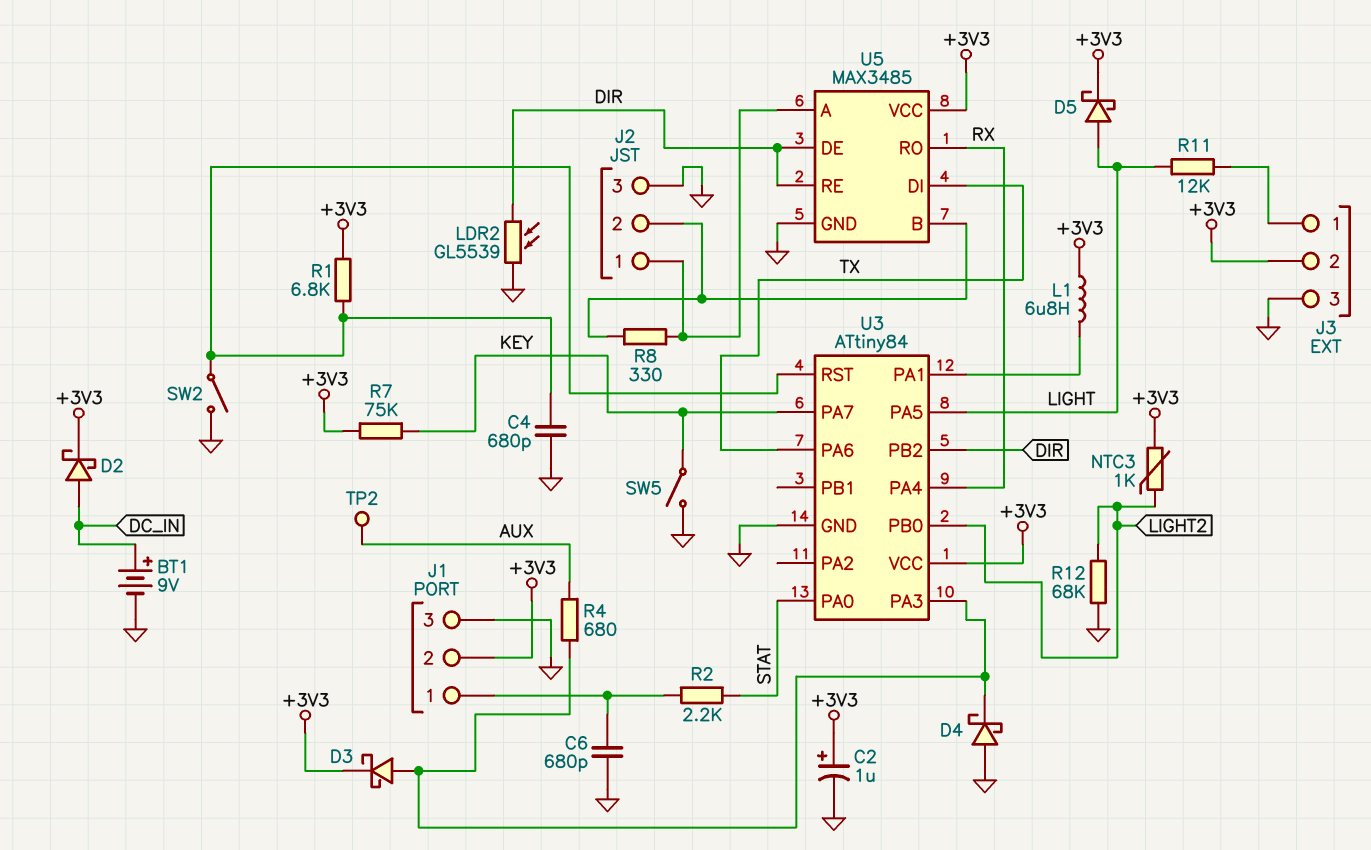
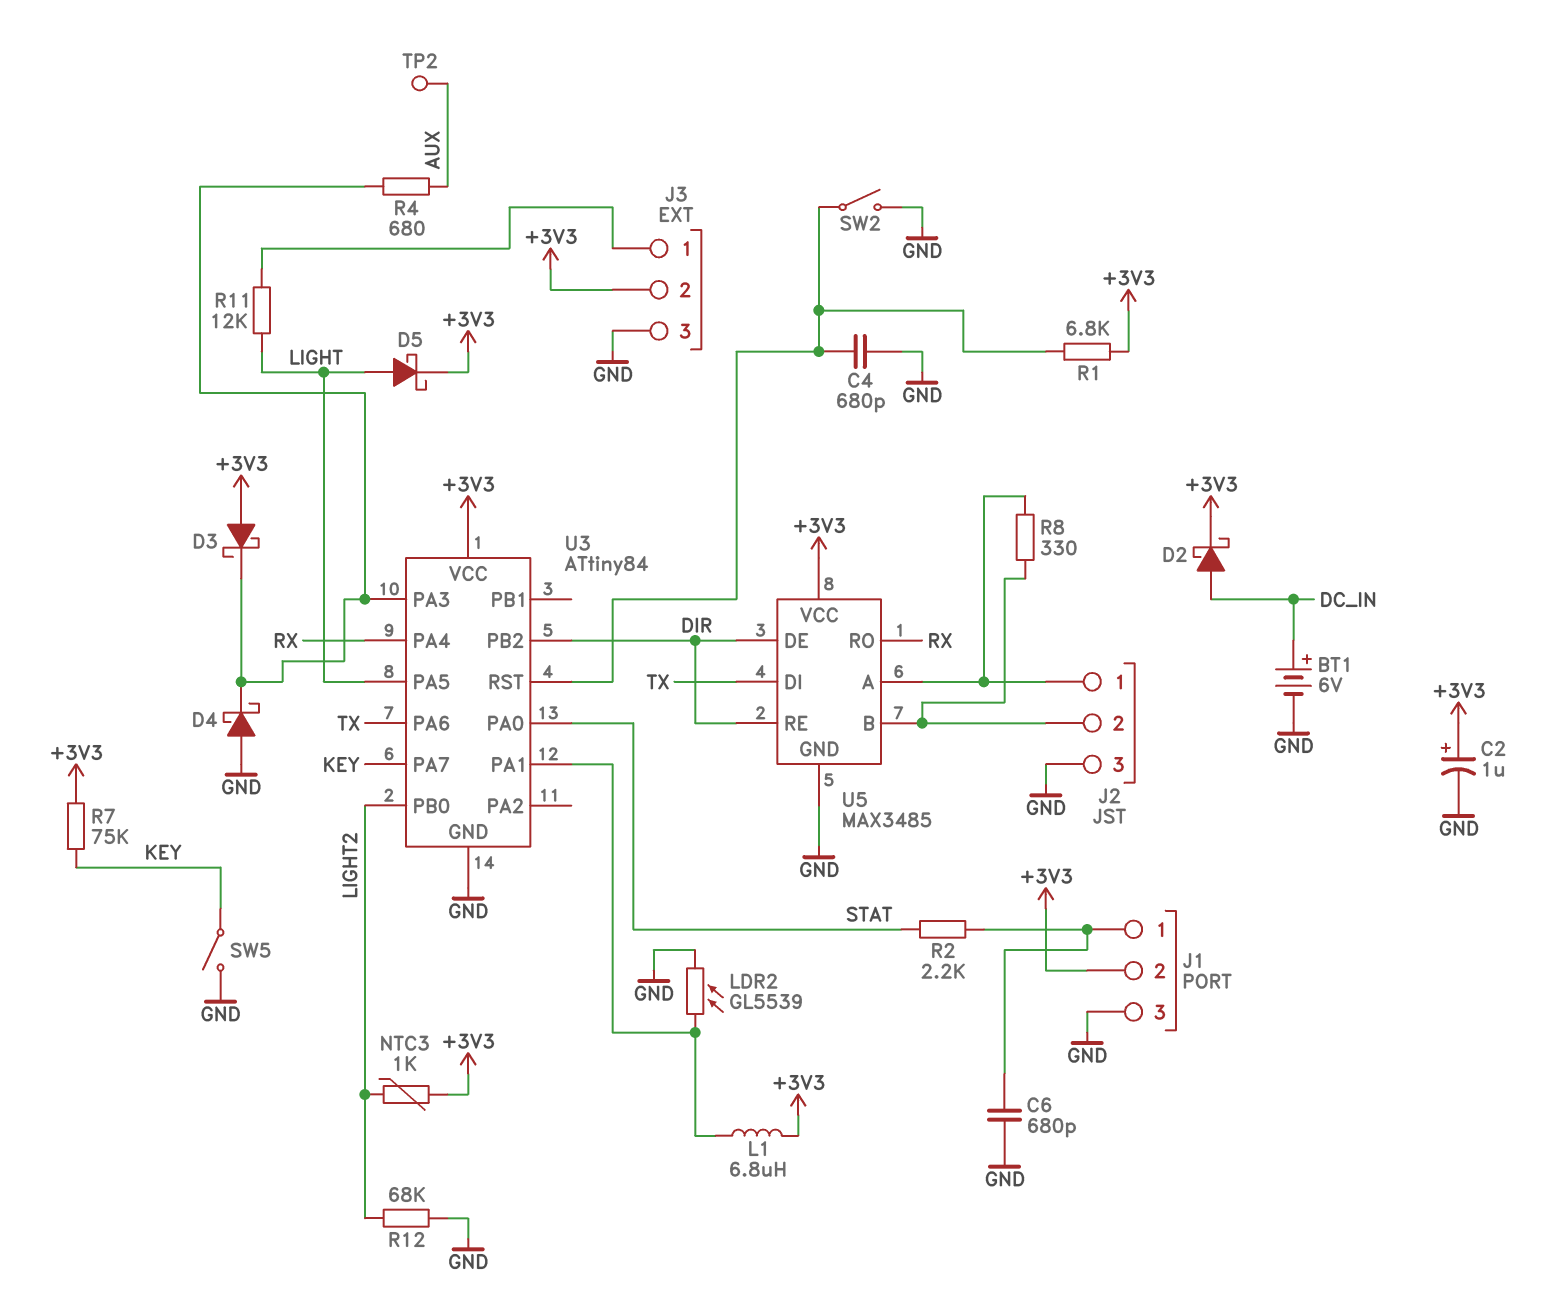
BT1: 9V (plus DC_IN, minus GND) -> 6V (plus DC_IN, minus GND)
D3: schottky (A U3/PA3, K +3V3) -> schottky (A +3V3, K U3/PA3)
LDR2: GL5539 (DIR, GND) -> GL5539 (GND, U3/PA1)

